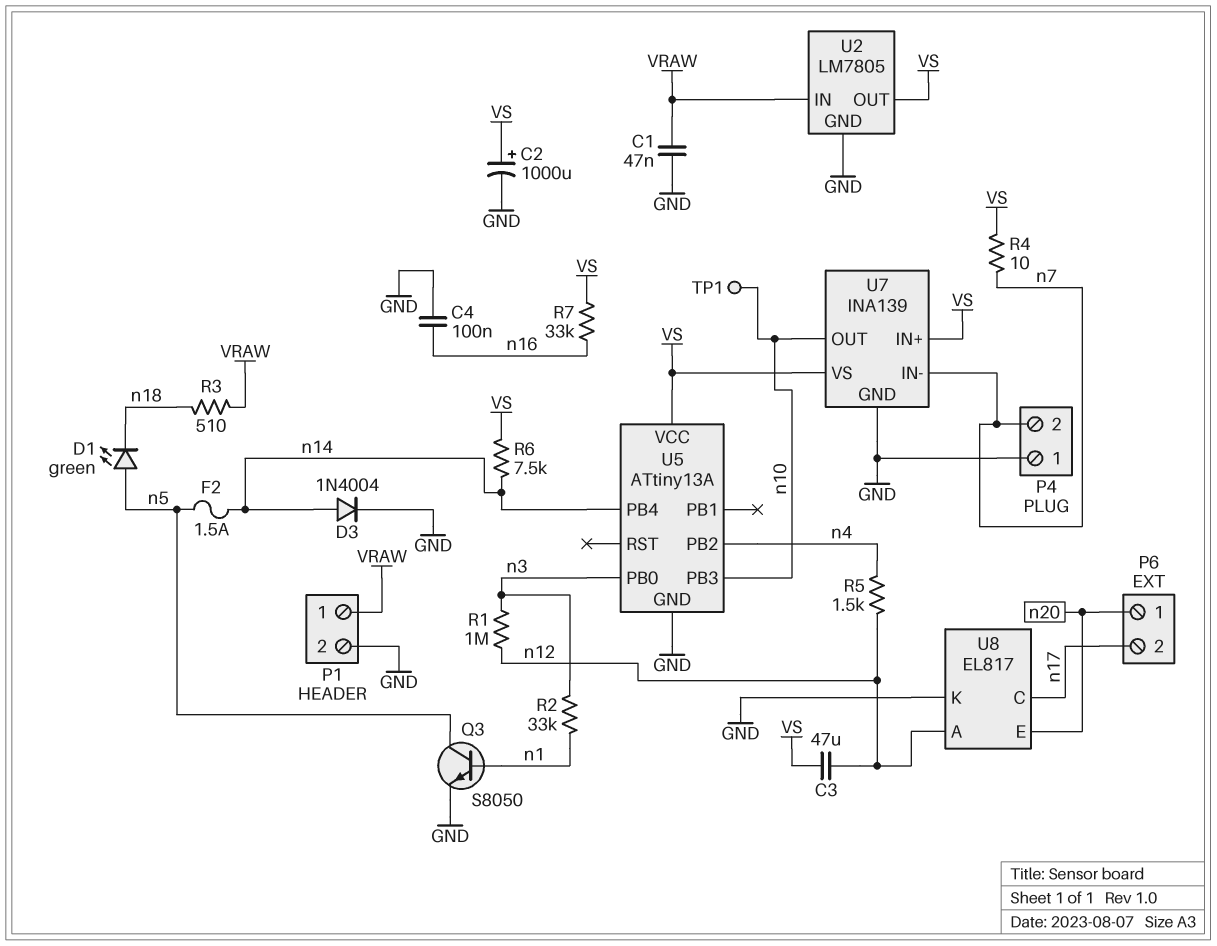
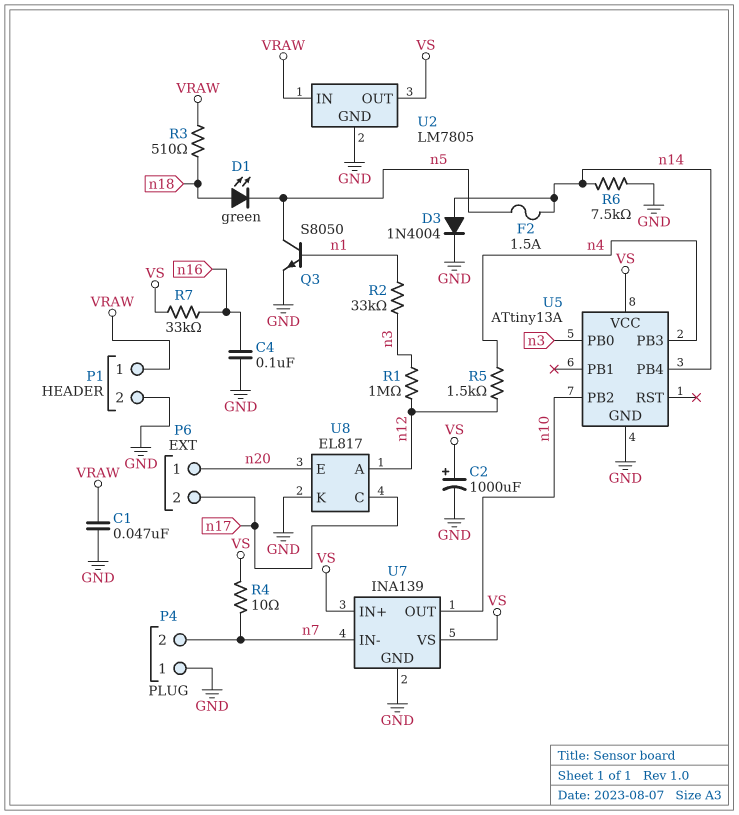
C3: 47uF (VS, n12) -> none
D1: LED green (A n5, K n18) -> LED green (A n18, K n5)
R6: 7.5k (VS, n14) -> 7.5k (GND, n14)
TP1: test point (n10) -> none
U5 pin PB2: n4 -> n10
U5 pin PB3: n10 -> n4

